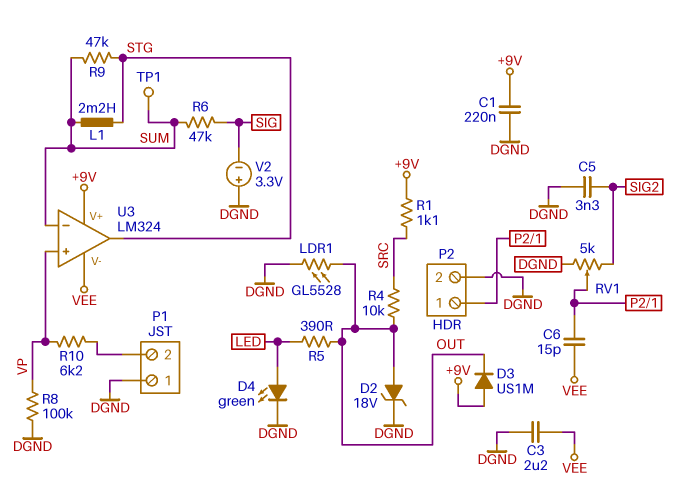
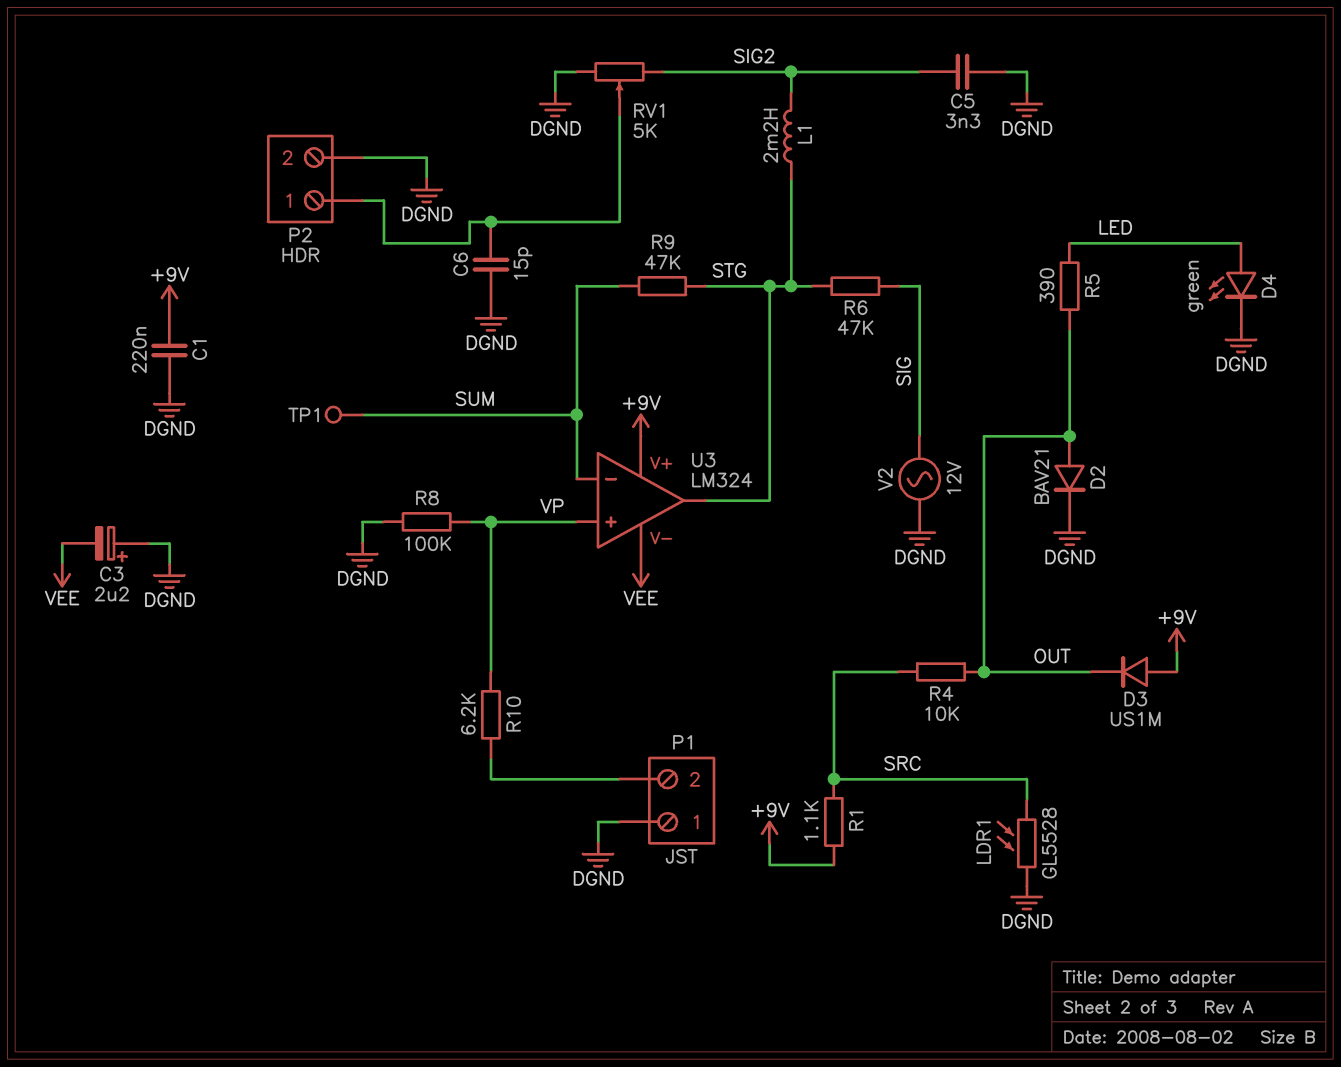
C3: 2.2uF (DGND, VEE) -> 2.2uF (plus DGND, minus VEE)
C6: 15pF (P2/1, VEE) -> 15pF (DGND, P2/1)
D2: zener 18V (A OUT, K DGND) -> diode BAV21 (A OUT, K DGND)
L1: 2.2mH (STG, SUM) -> 2.2mH (SIG2, STG)
LDR1: GL5528 (DGND, OUT) -> GL5528 (DGND, SRC)
R6: 47k (SIG, SUM) -> 47k (SIG, STG)
V2: 3.3V (plus DGND, minus SIG) -> AC 12V (DGND, SIG)

